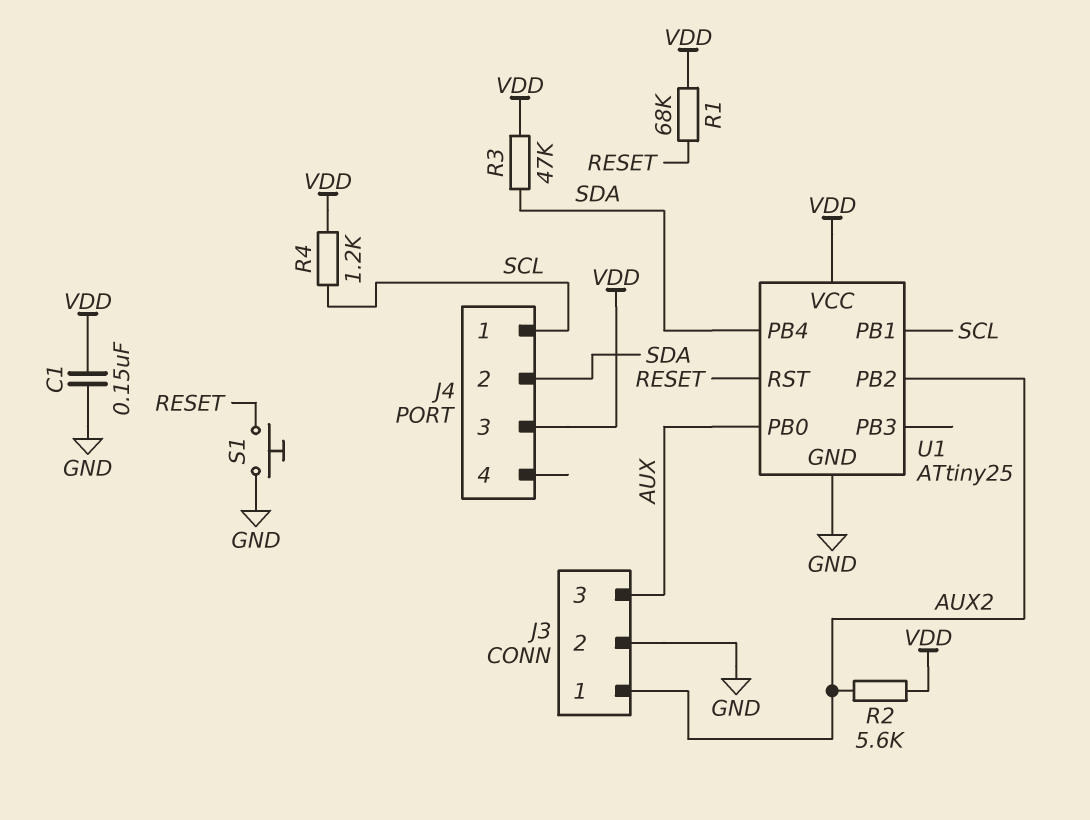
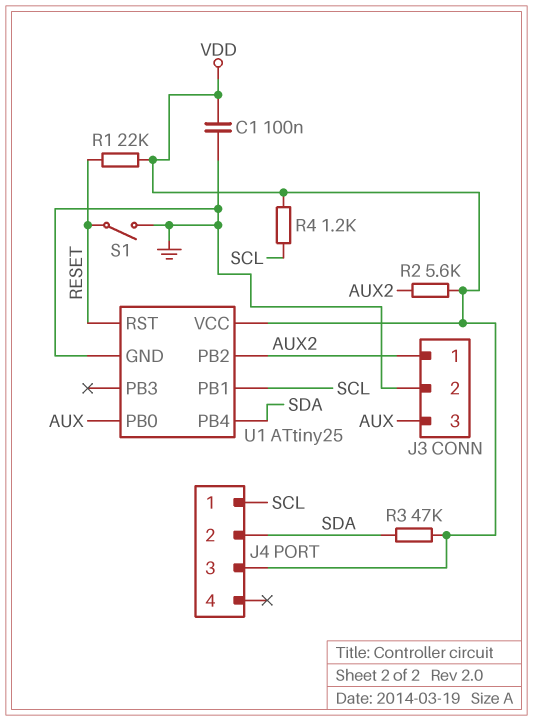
C1: 150nF (GND, VDD) -> 100nF (GND, VDD)
R1: 68k (RESET, VDD) -> 22k (RESET, VDD)
S1: button (GND, RESET) -> switch (GND, RESET)

